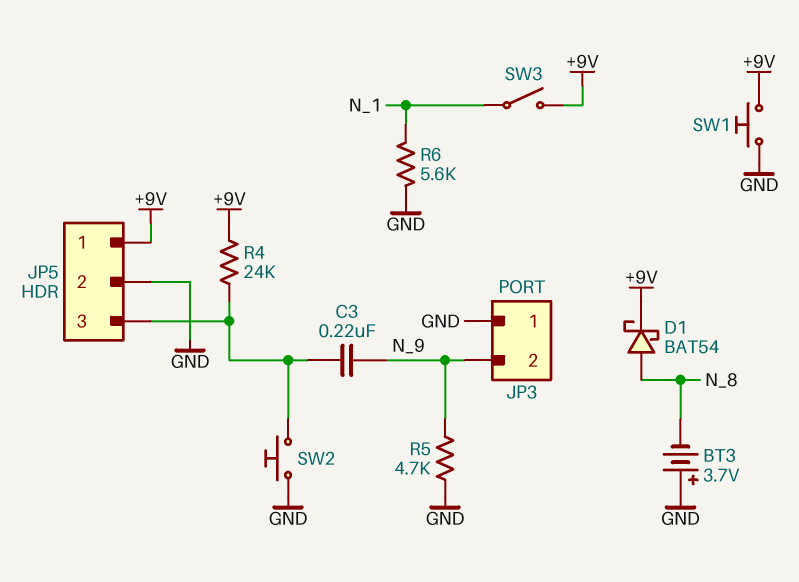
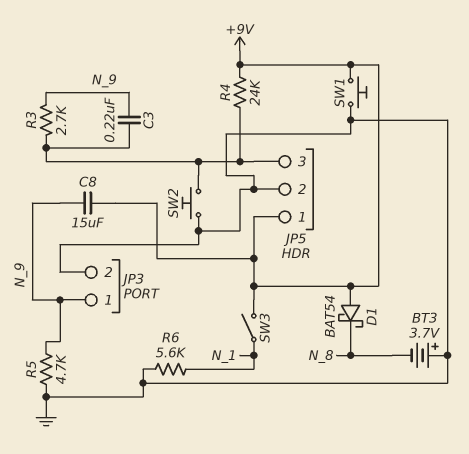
C8: none -> 15uF (+9V, N_9)
D1: schottky BAT54 (A N_8, K +9V) -> schottky BAT54 (A +9V, K N_8)
JP3 pin 1: GND -> N_9
JP3 pin 2: N_9 -> GND
R3: none -> 2.7k (JP5/3, N_9)

